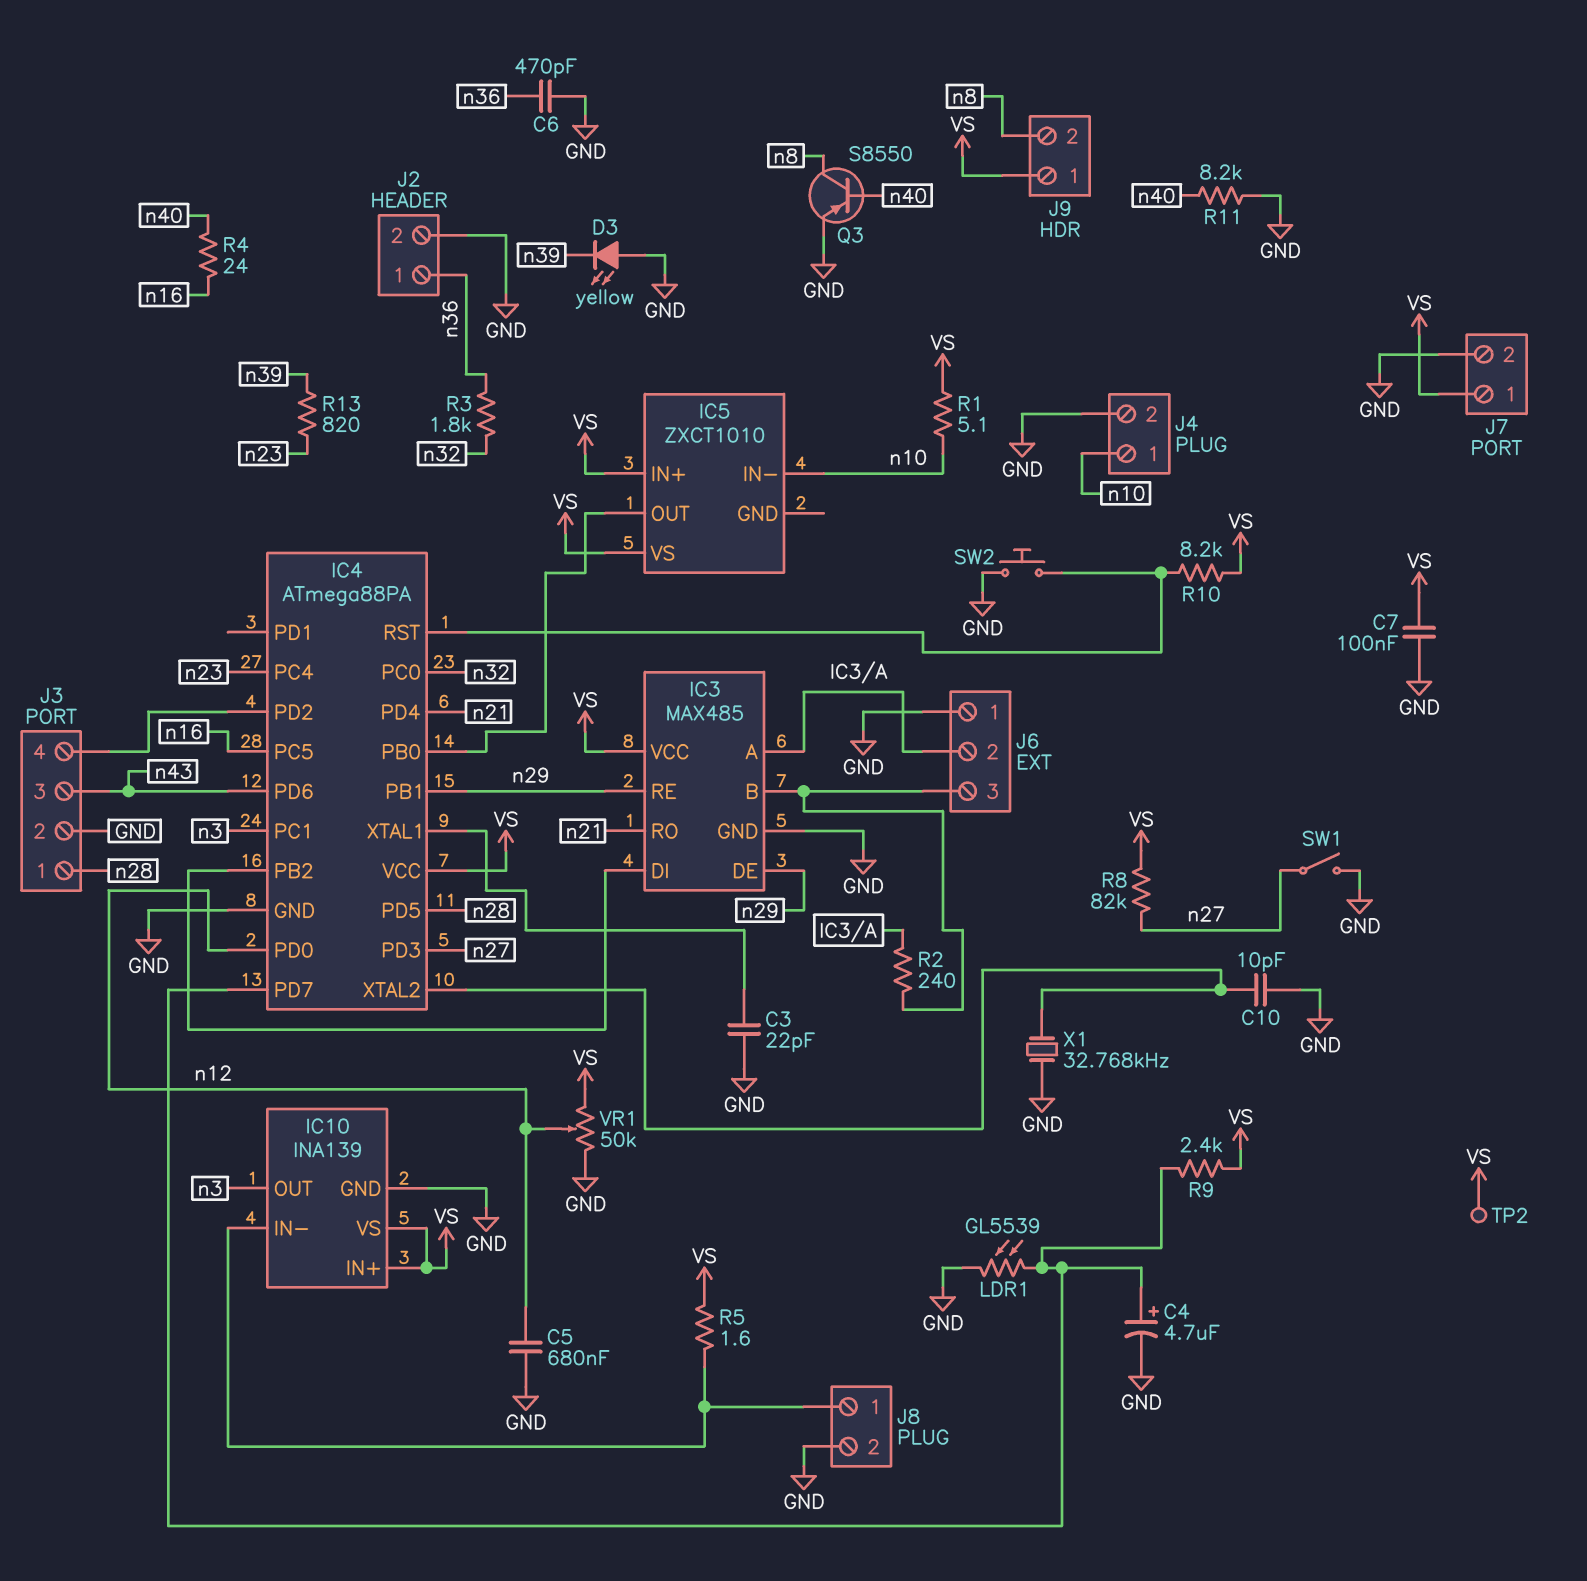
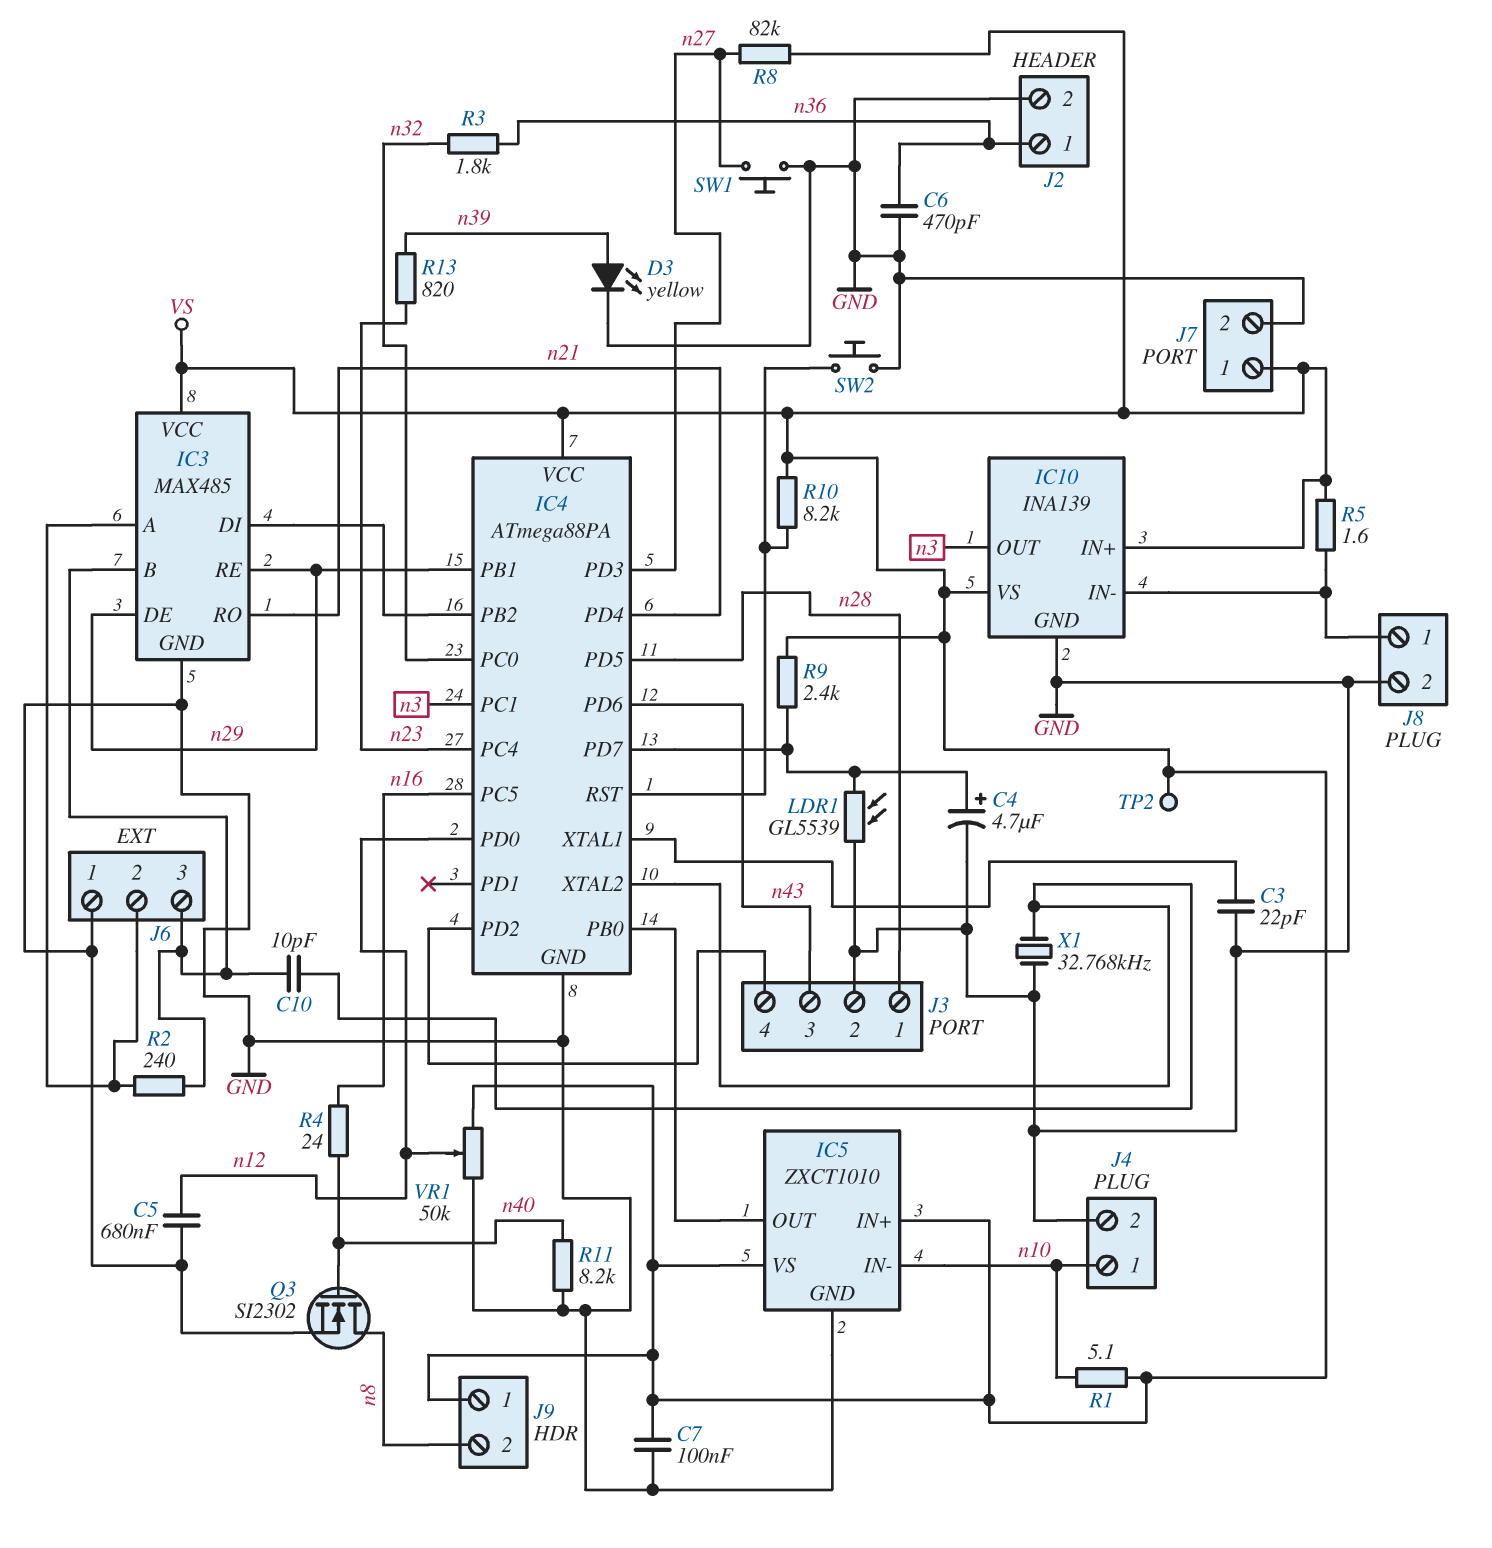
C10: 10pF (GND, IC4/XTAL2) -> 10pF (IC3/B, IC4/XTAL2)
D3: LED yellow (A GND, K n39) -> LED yellow (A n39, K GND)
IC5 pin GND: none -> GND
Q3: PNP S8550 (B n40, C n8, E GND) -> NMOS SI2302 (G n40, D n8, S GND)
SW1: switch (GND, n27) -> button (GND, n27)

